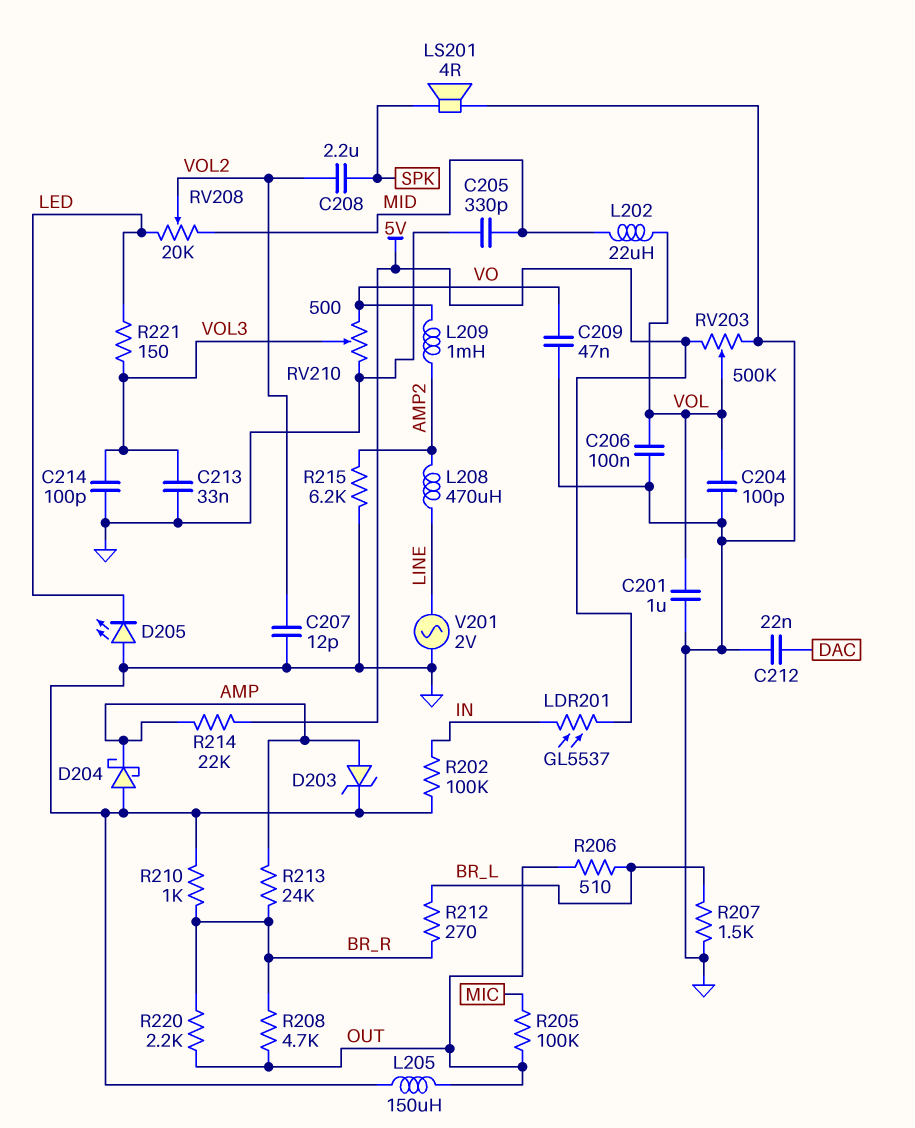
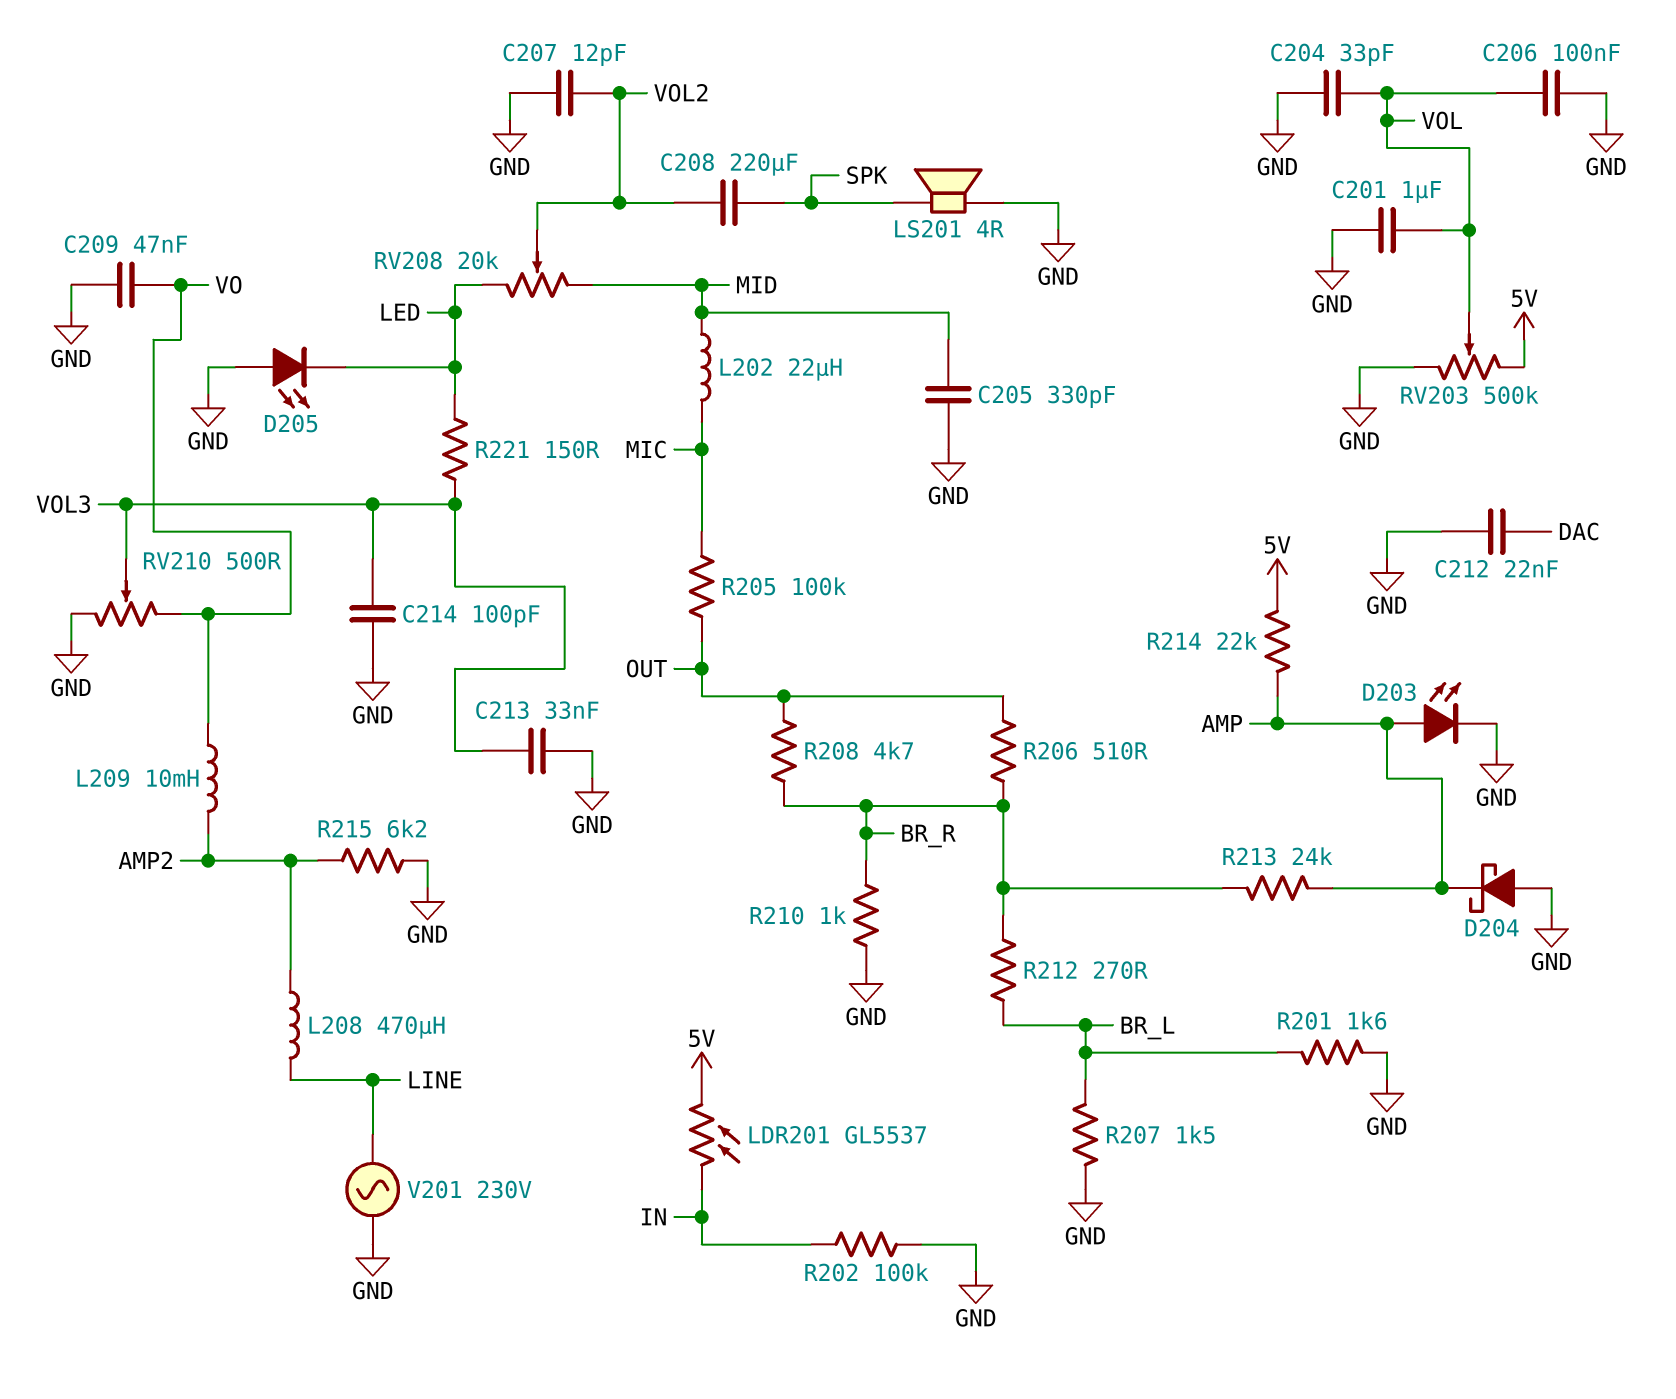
C204: 100pF (GND, VOL) -> 33pF (GND, VOL)
C208: 2.2uF (SPK, VOL2) -> 220uF (SPK, VOL2)
D203: zener (A AMP, K GND) -> LED (A AMP, K GND)
L202: 22uH (MID, VOL) -> 22uH (MIC, MID)
L205: 150uH (GND, OUT) -> none
L209: 1mH (AMP2, VO) -> 10mH (AMP2, VO)
R201: none -> 1.6k (BR_L, GND)
R206: 510 (BR_L, OUT) -> 510 (BR_R, OUT)
R220: 2.2k (BR_R, OUT) -> none
V201: AC 2V (GND, LINE) -> AC 230V (GND, LINE)

